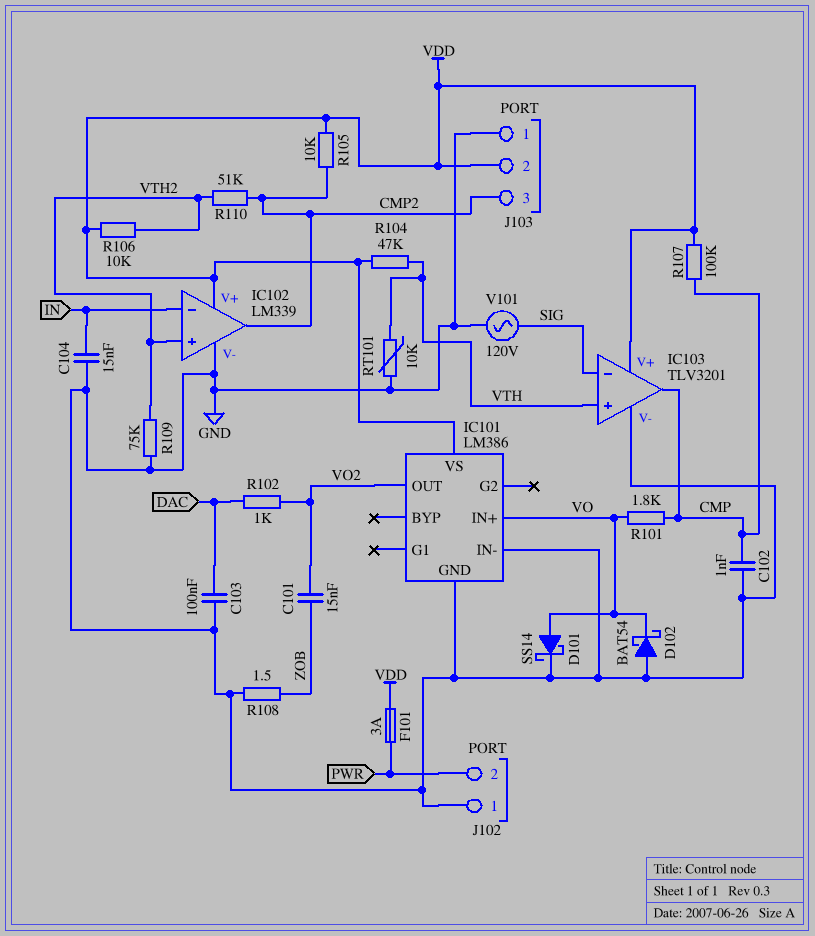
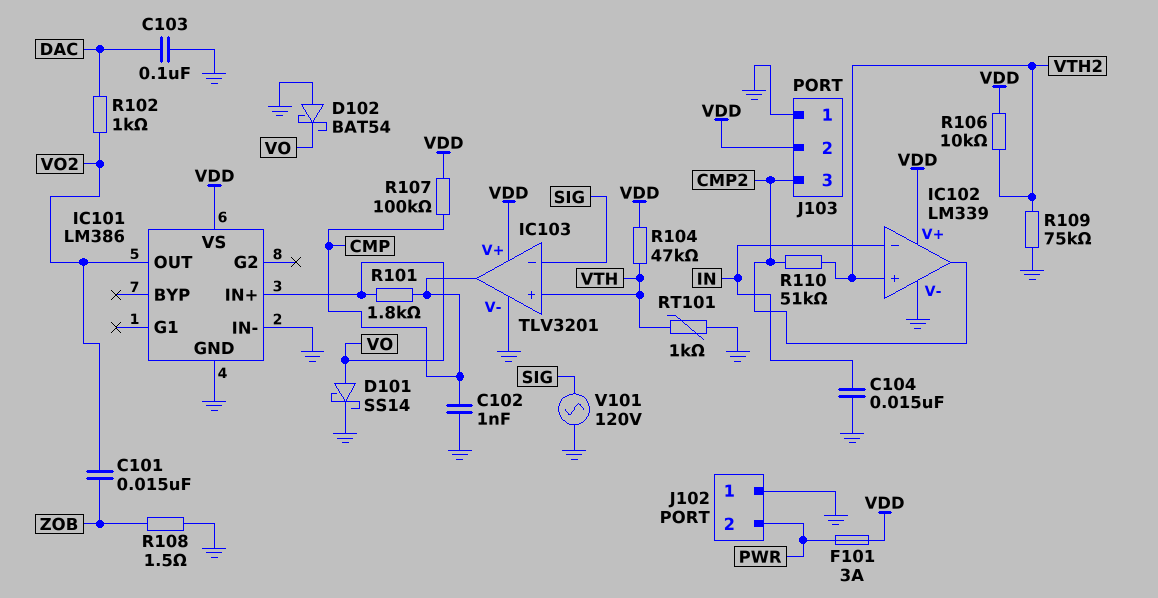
R105: 10k (CMP2, VDD) -> none
RT101: 10k (GND, VTH) -> 1k (GND, VTH)

